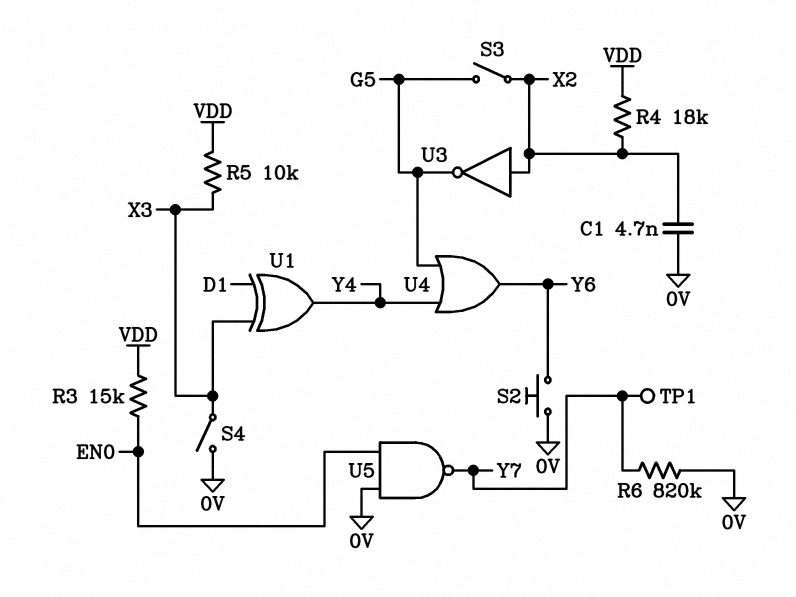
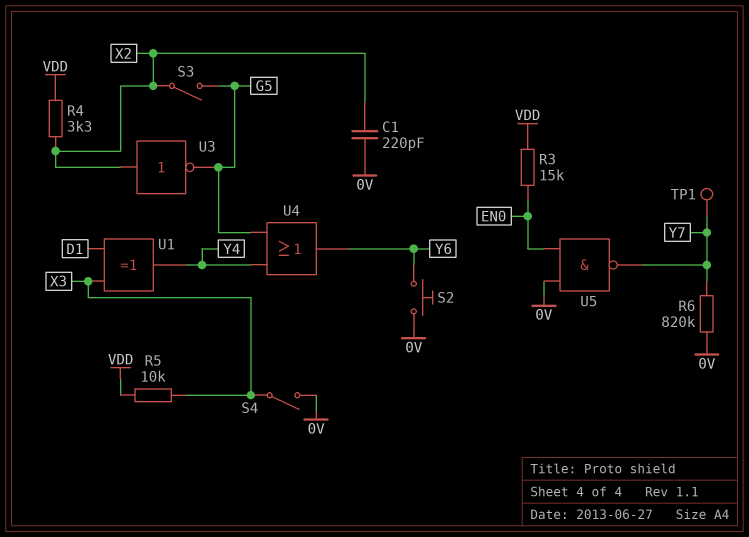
C1: 4.7nF (0V, X2) -> 220pF (0V, X2)
R4: 18k (VDD, X2) -> 3.3k (VDD, X2)

